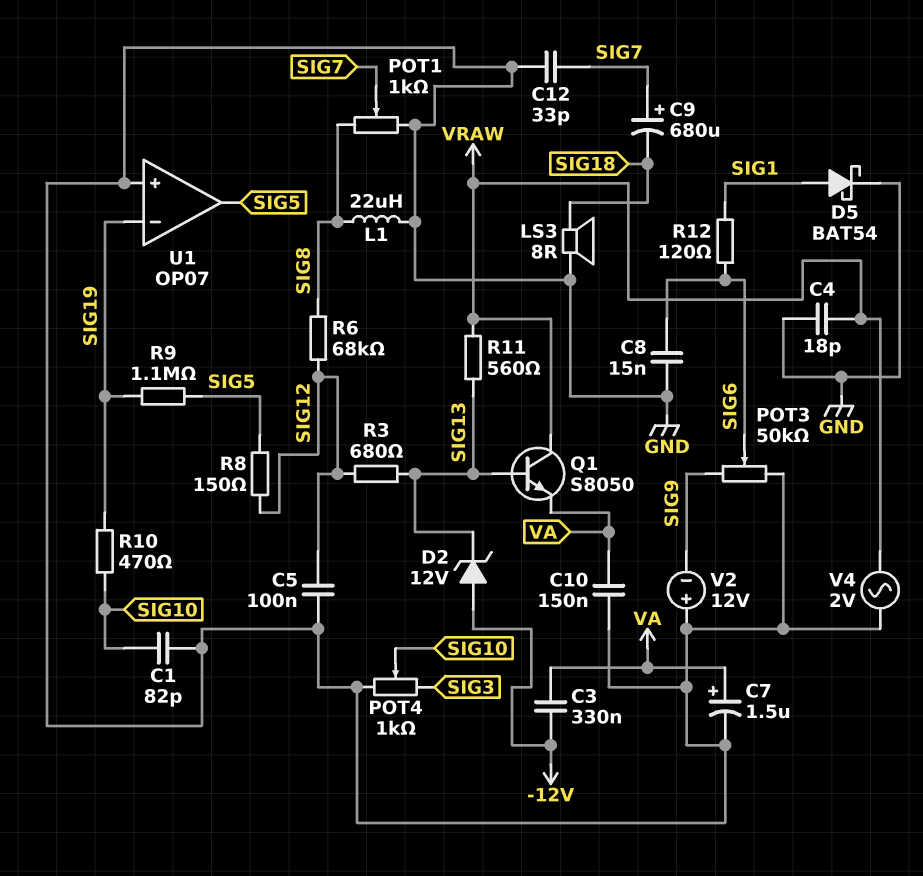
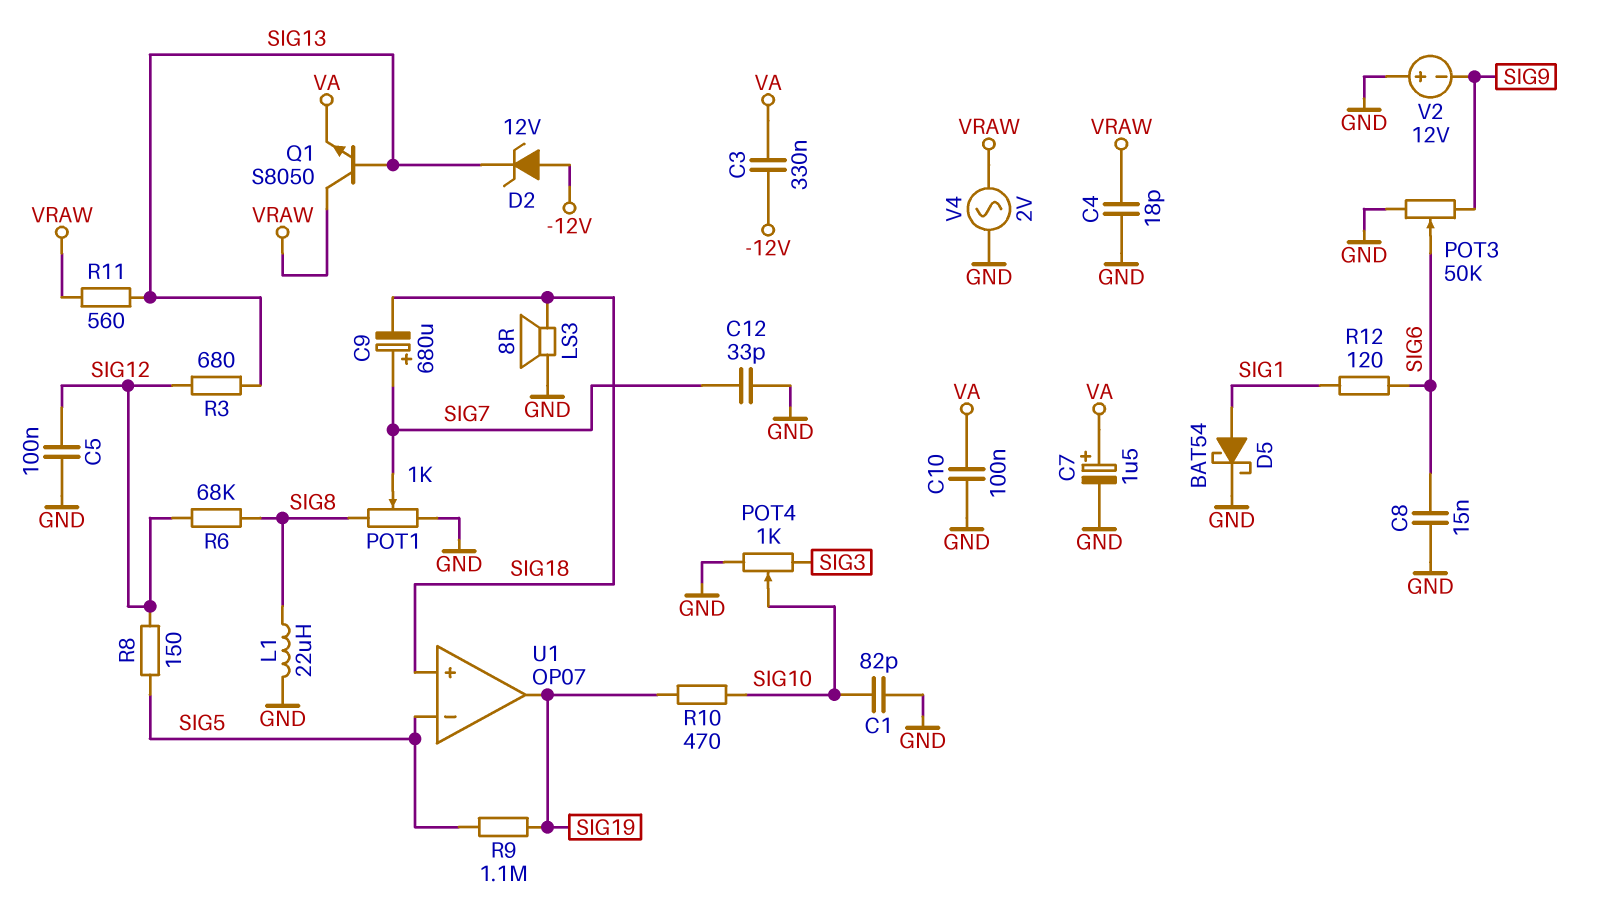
C10: 150nF (GND, VA) -> 100nF (GND, VA)
U1 pin in+: GND -> SIG18
U1 pin in-: SIG19 -> SIG5
U1 pin out: SIG5 -> SIG19

